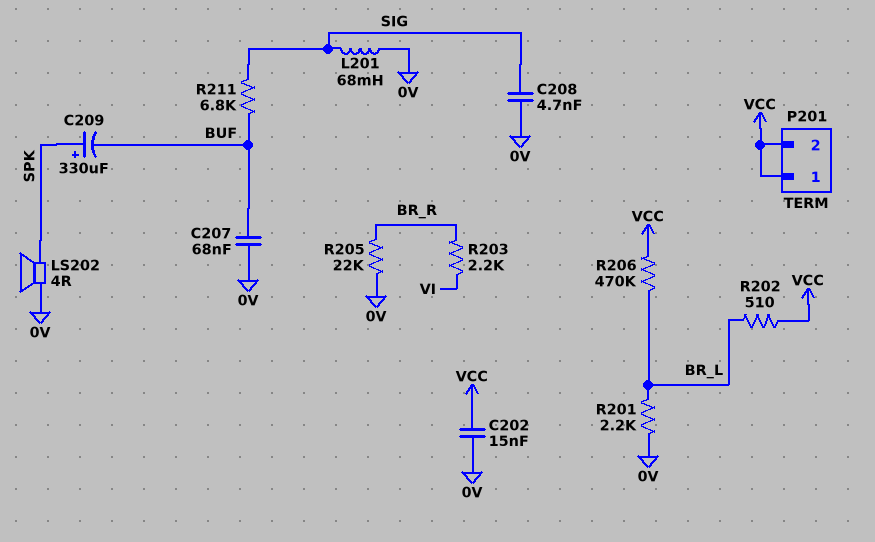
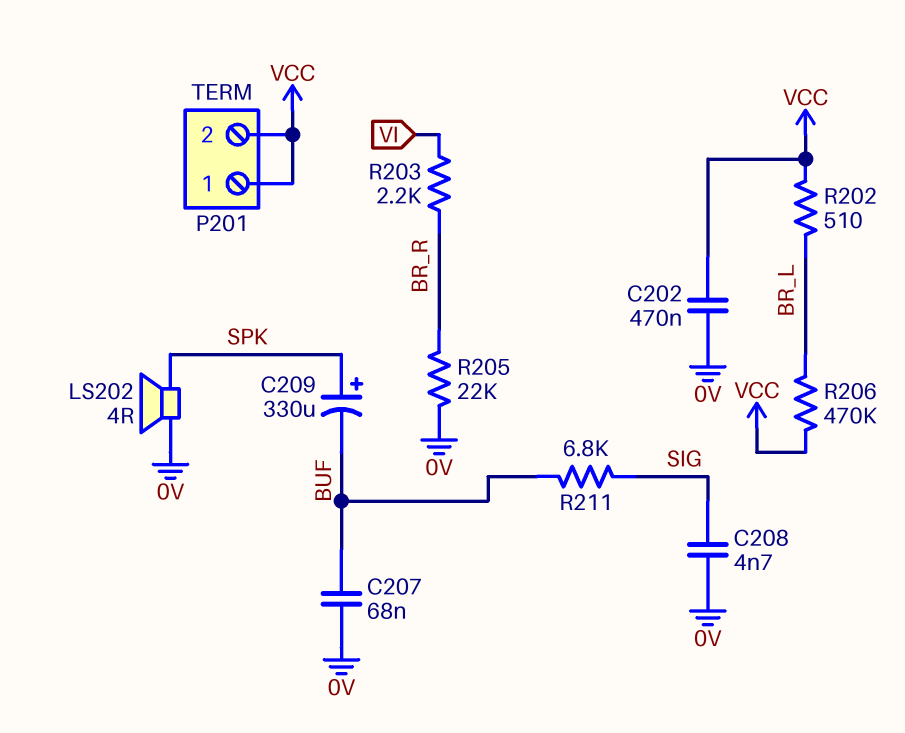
C202: 15nF (0V, VCC) -> 470nF (0V, VCC)
L201: 68mH (0V, SIG) -> none
R201: 2.2k (0V, BR_L) -> none

